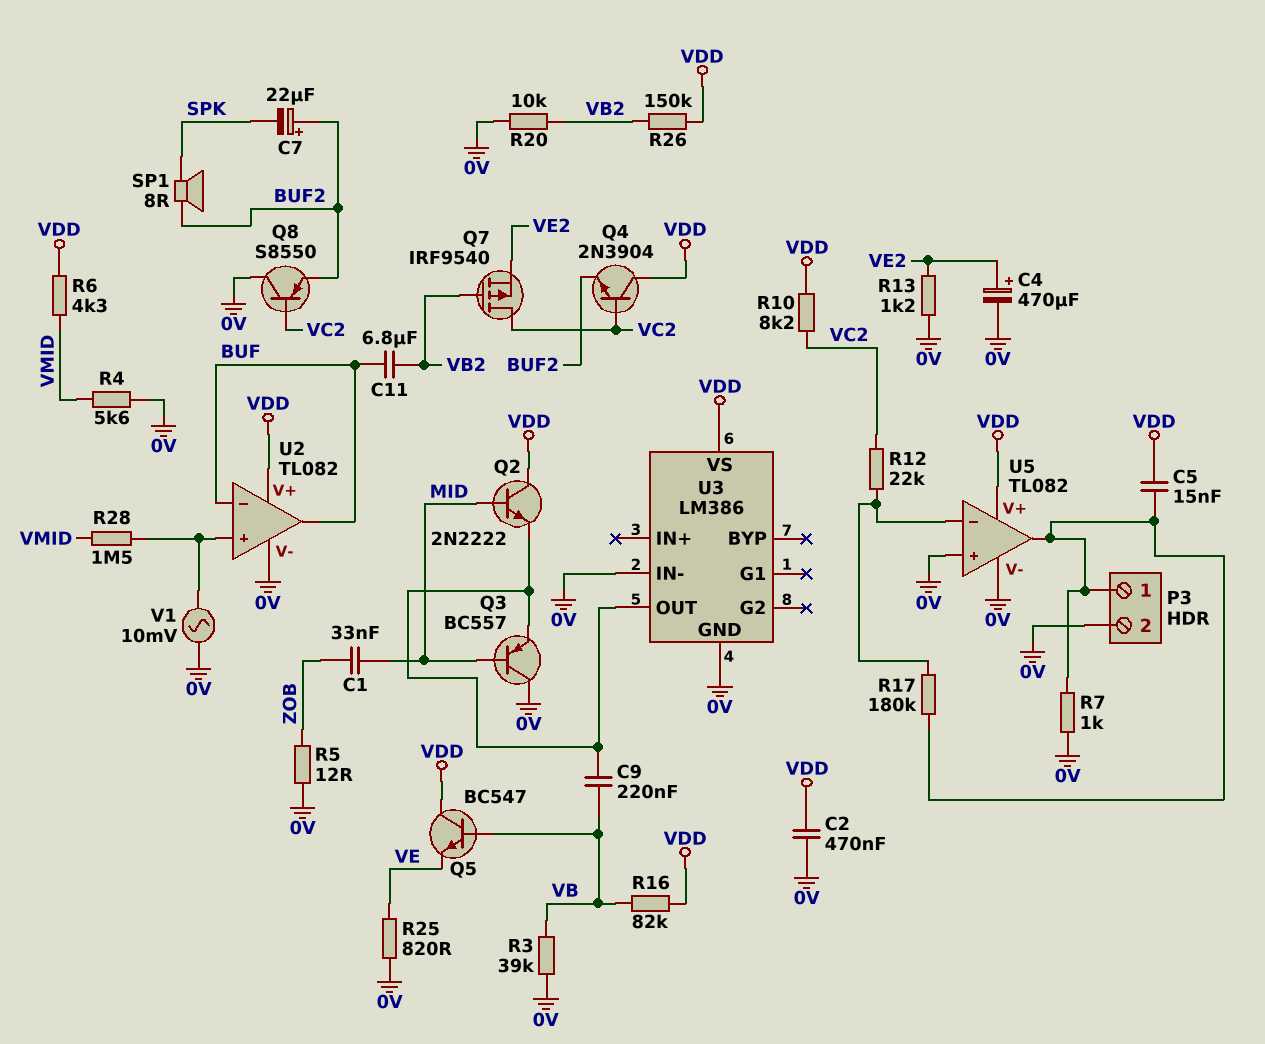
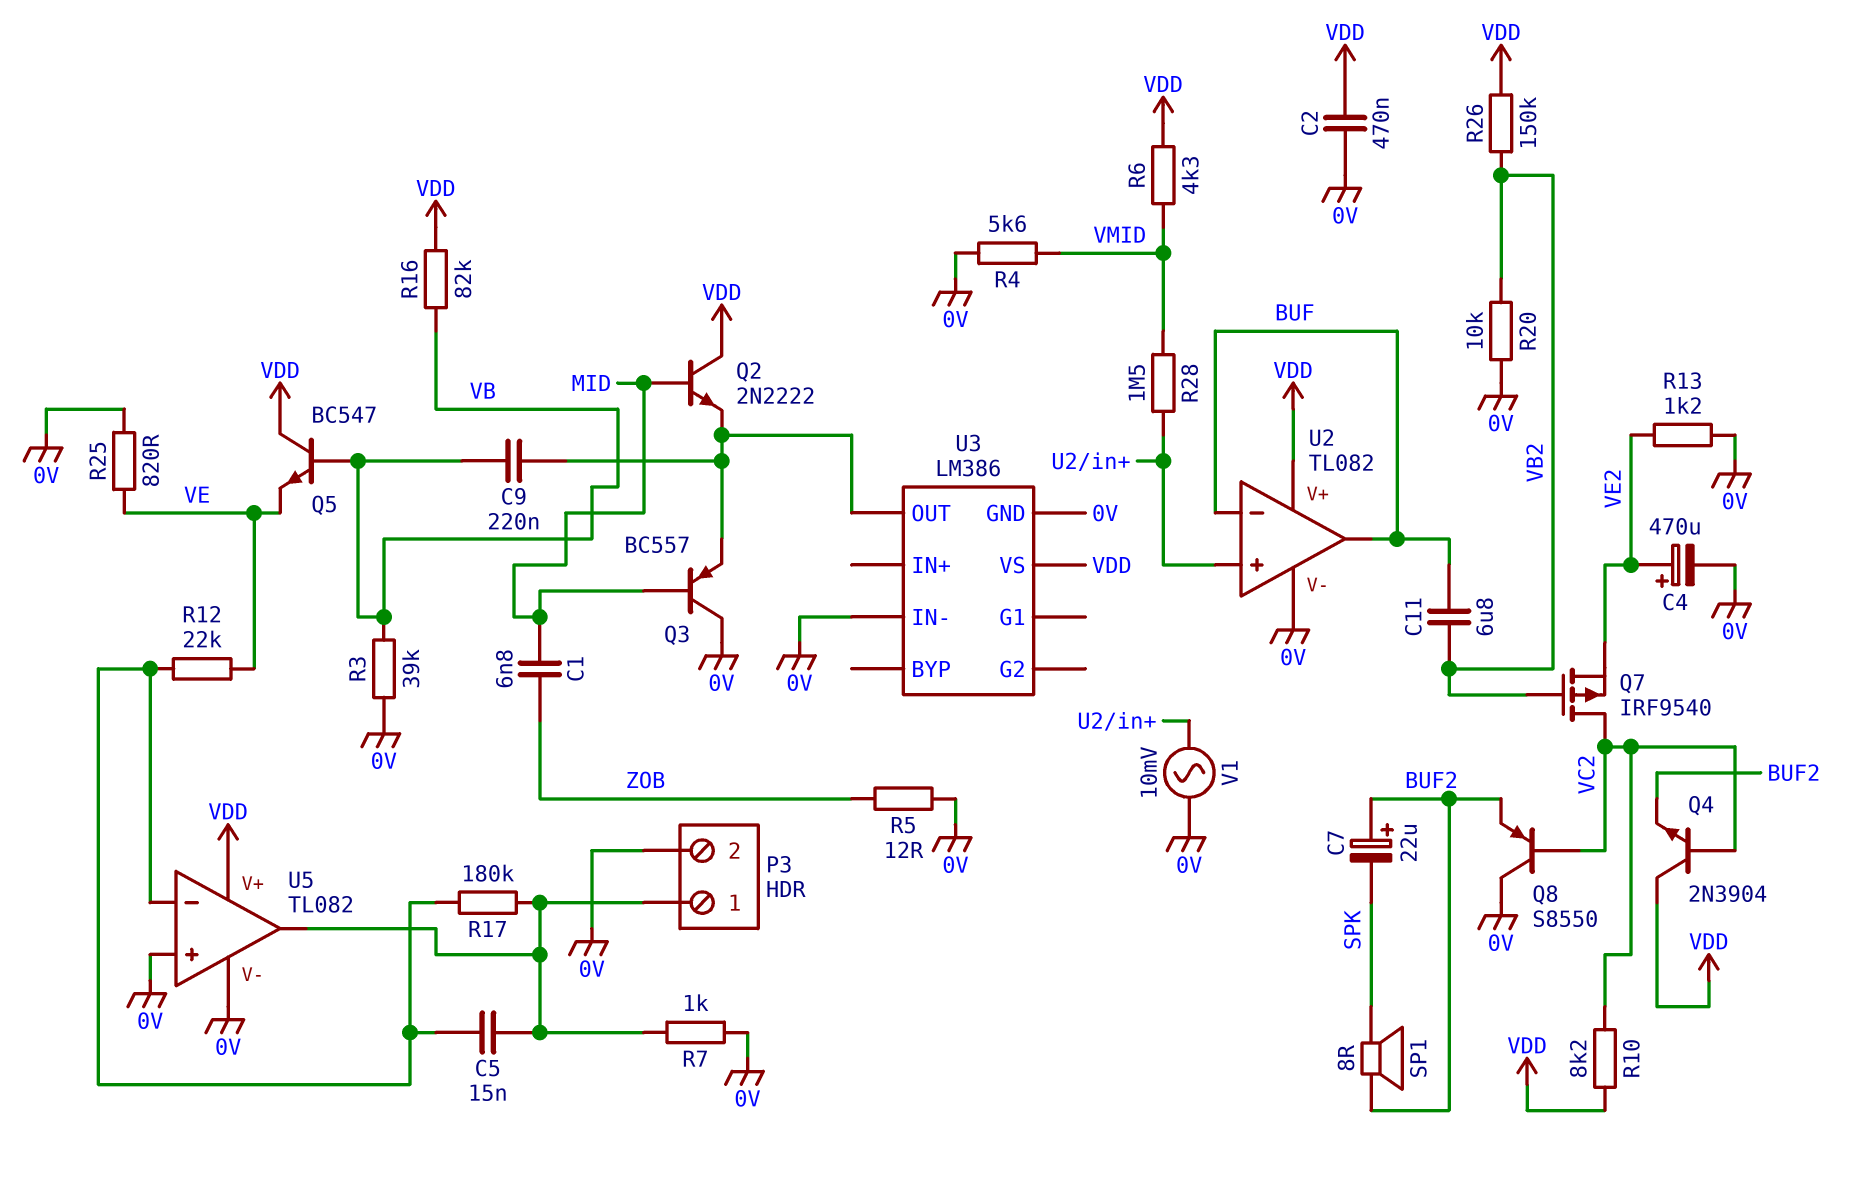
C1: 33nF (MID, ZOB) -> 6.8nF (MID, ZOB)
C5: 15nF (P3/1, VDD) -> 15nF (P3/1, U5/in-)
R12: 22k (U5/in-, VC2) -> 22k (U5/in-, VE)

